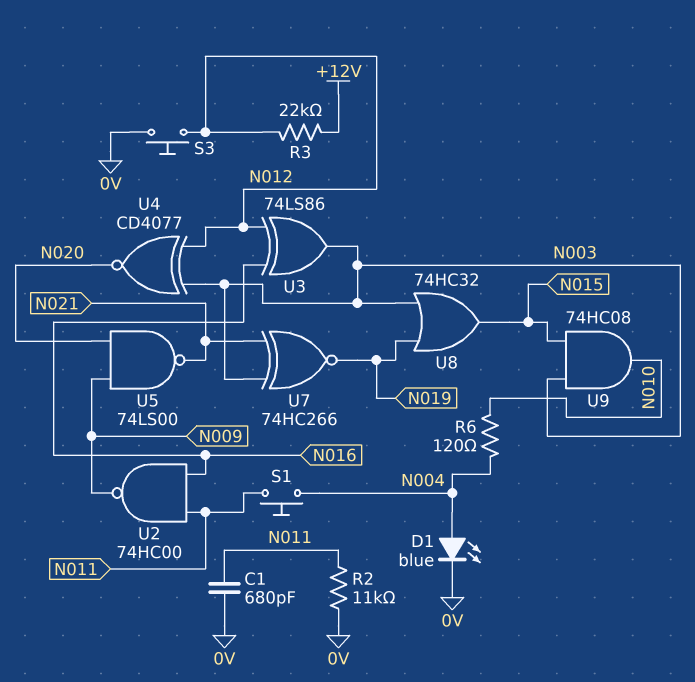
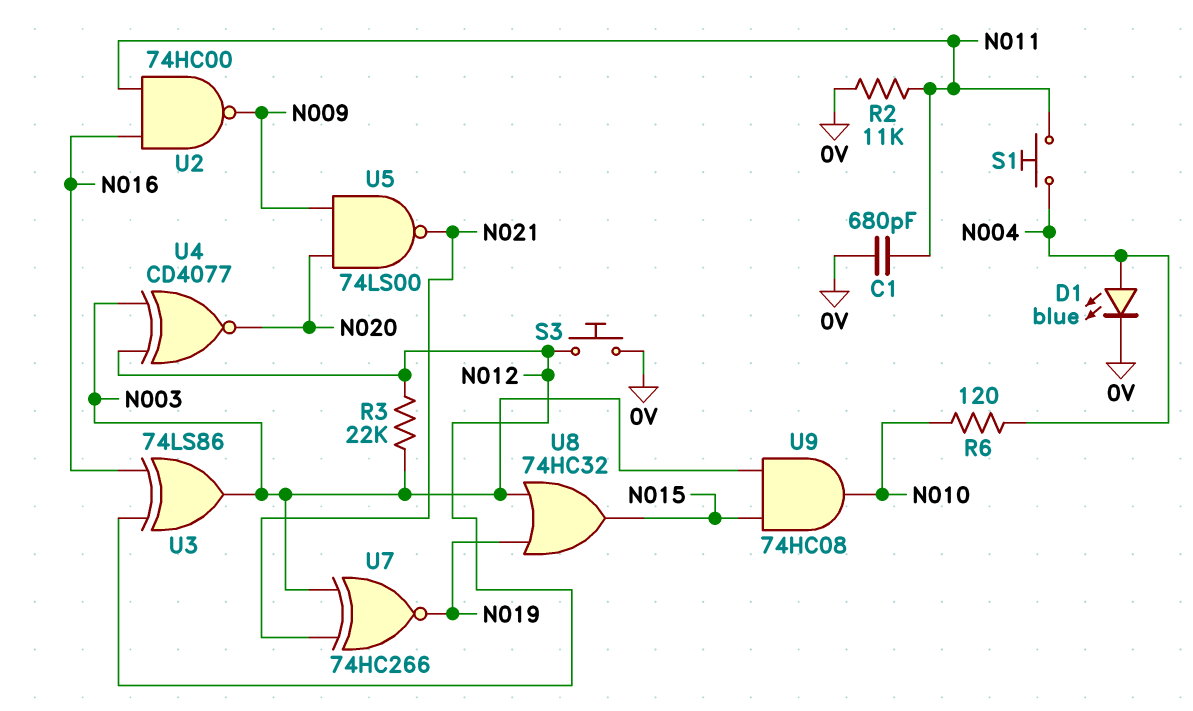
R3: 22k (+12V, N012) -> 22k (N003, N012)

